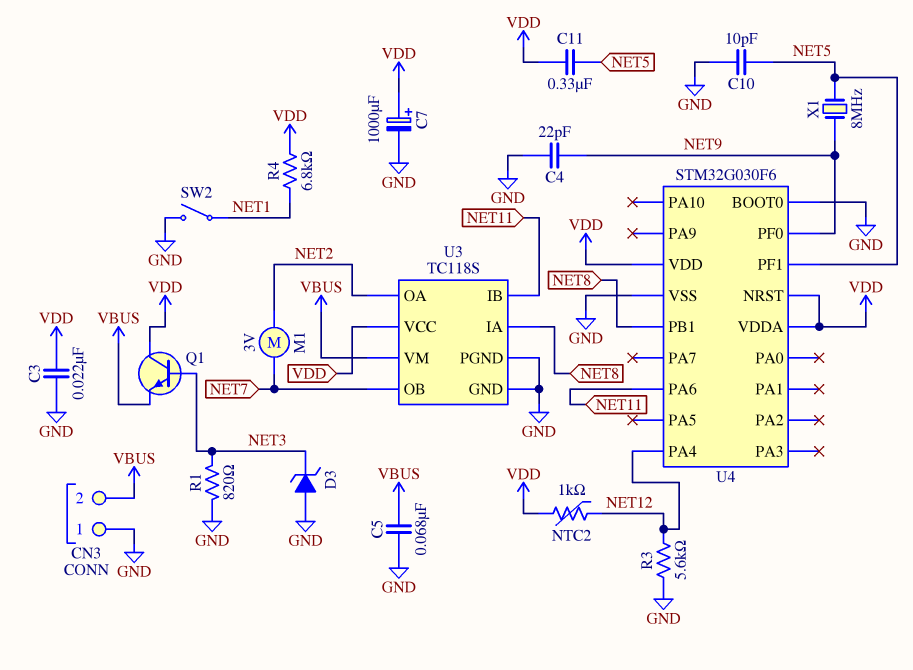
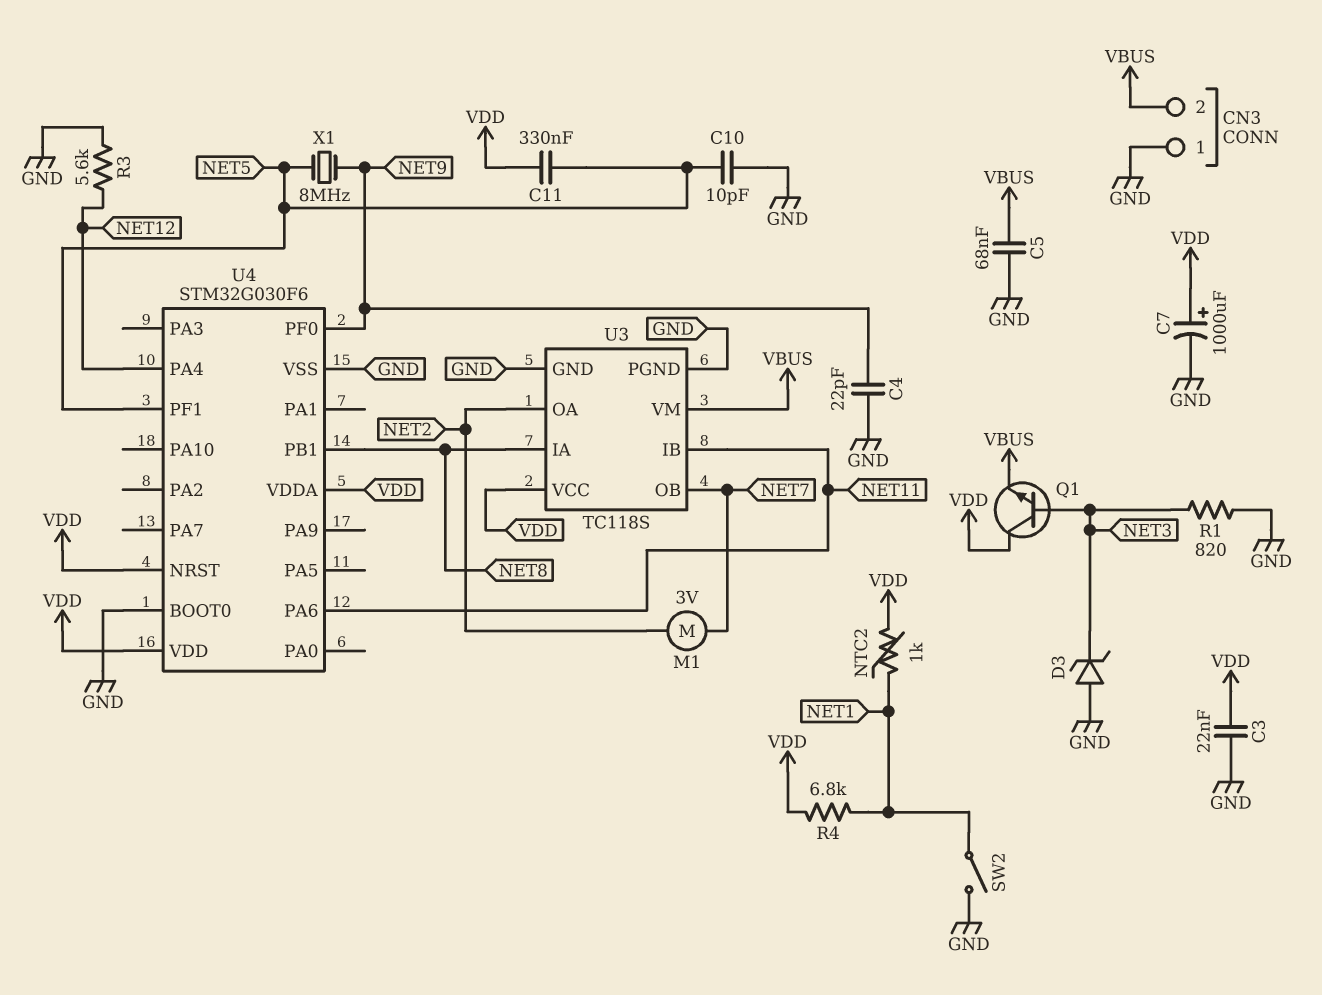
NTC2: 1k (NET12, VDD) -> 1k (NET1, VDD)

